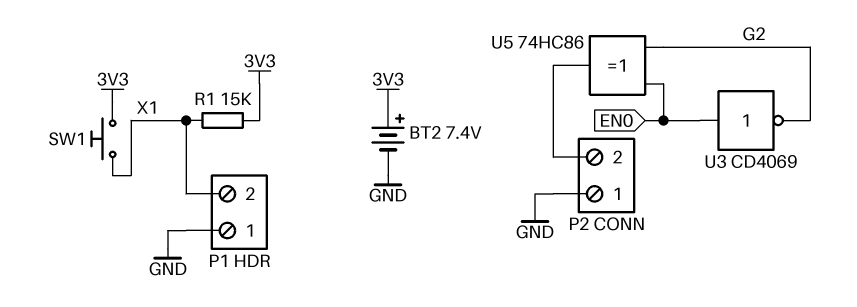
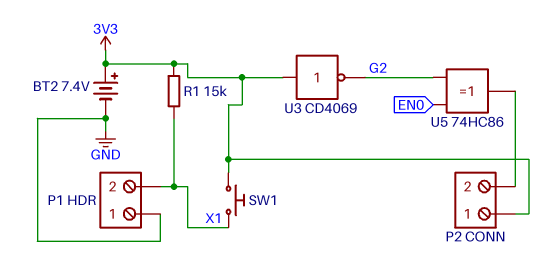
P2 pin 1: GND -> 3V3
U3: NOT CD4069 (in EN0, out G2) -> NOT CD4069 (in 3V3, out G2)

